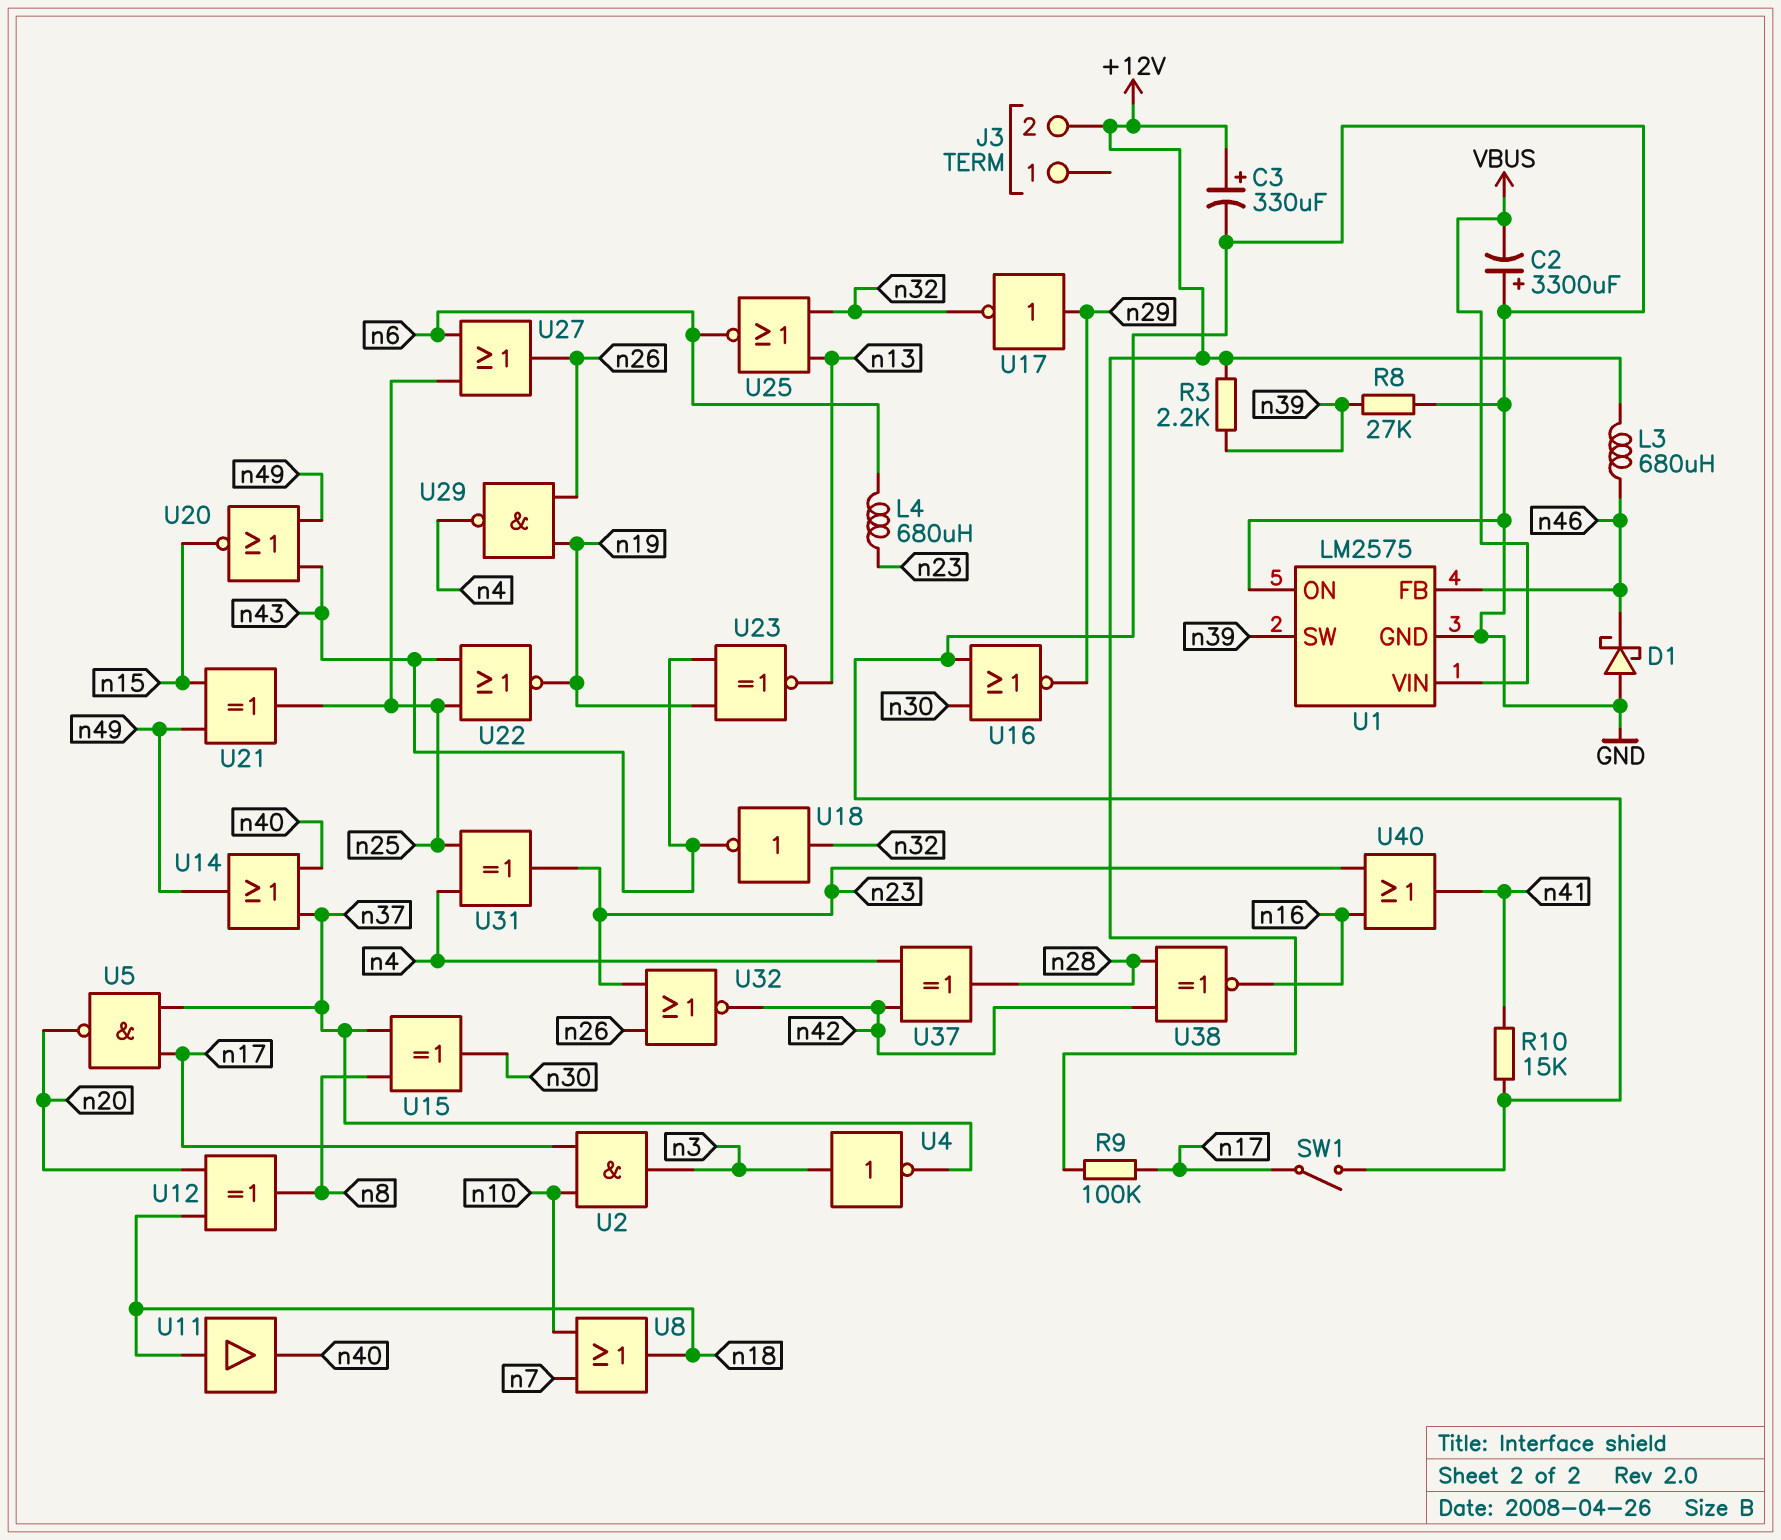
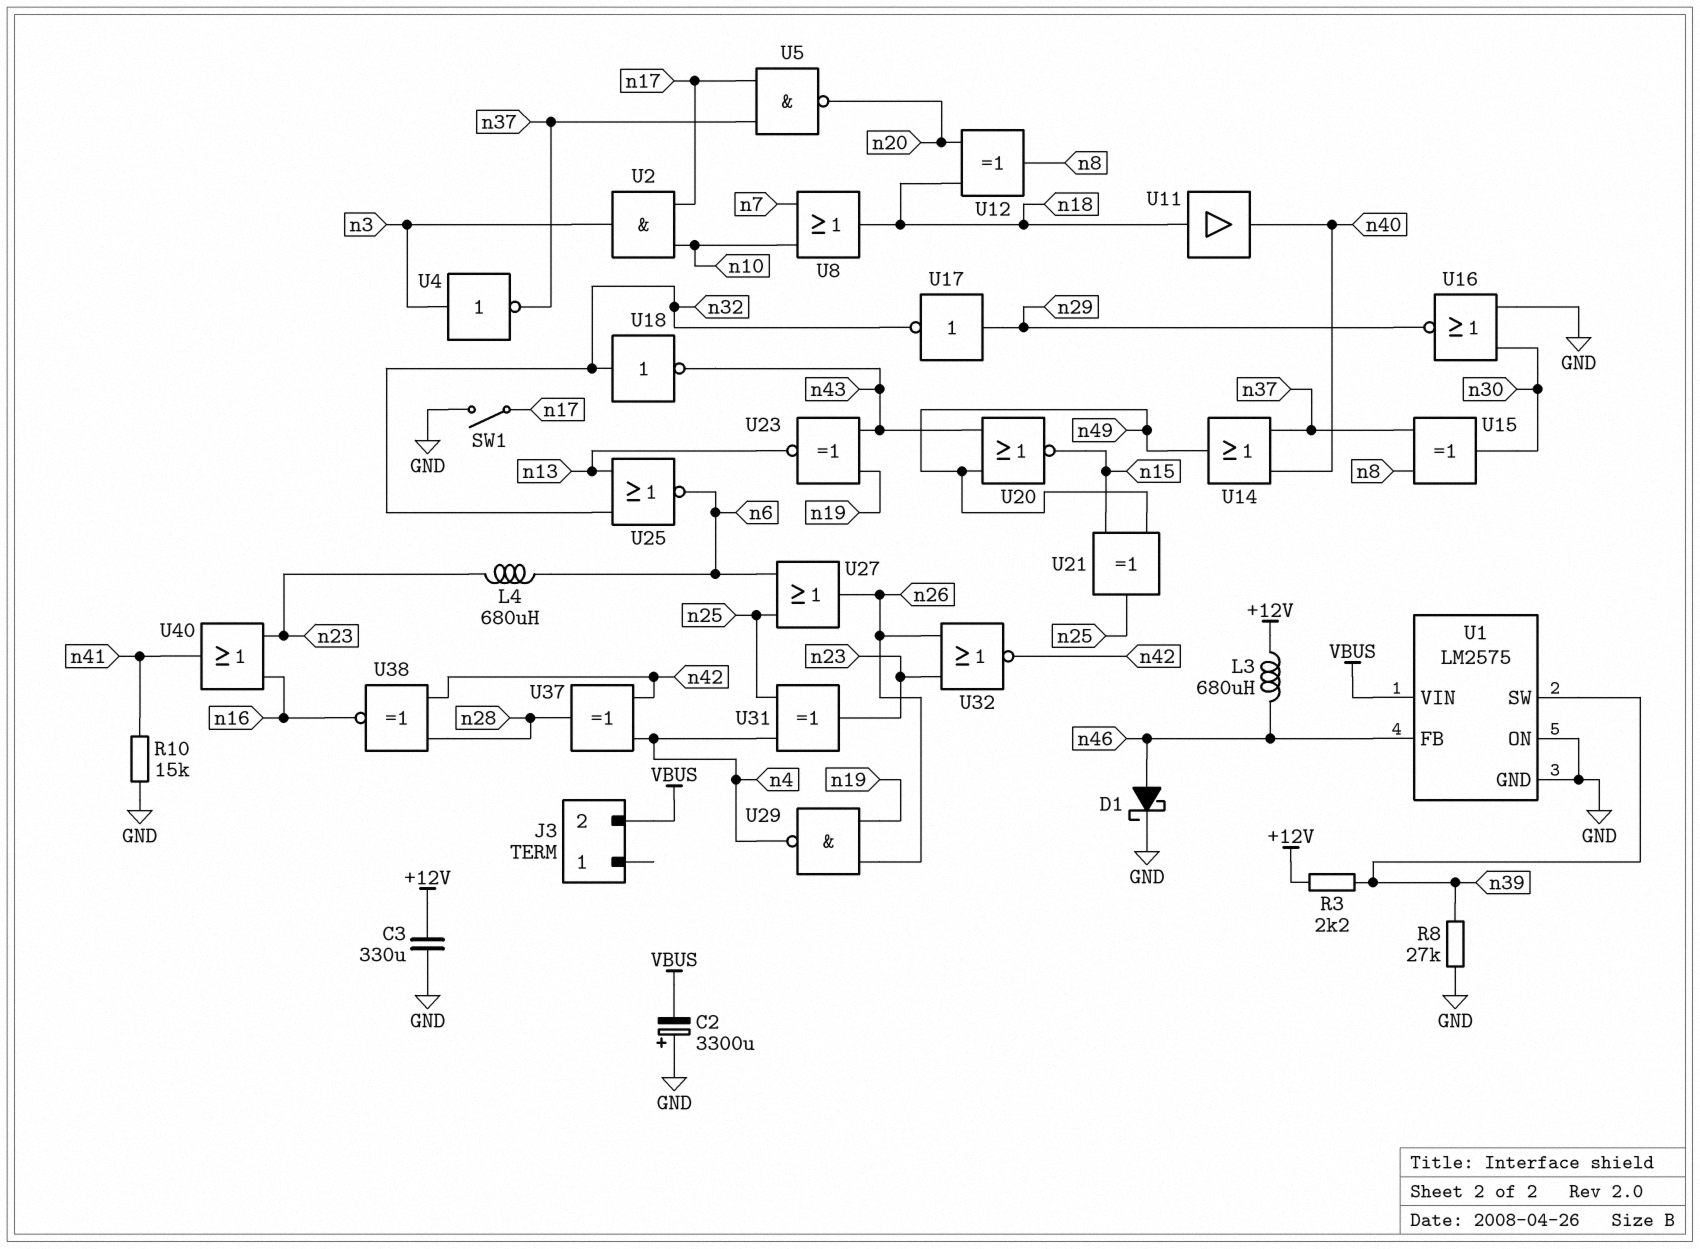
C3: 330uF (plus +12V, minus GND) -> 330uF (+12V, GND)
D1: schottky (A GND, K n46) -> schottky (A n46, K GND)
J3 pin 2: +12V -> VBUS
R9: 100k (+12V, n17) -> none
U22: NOR (in n25, in n43, out n19) -> none

